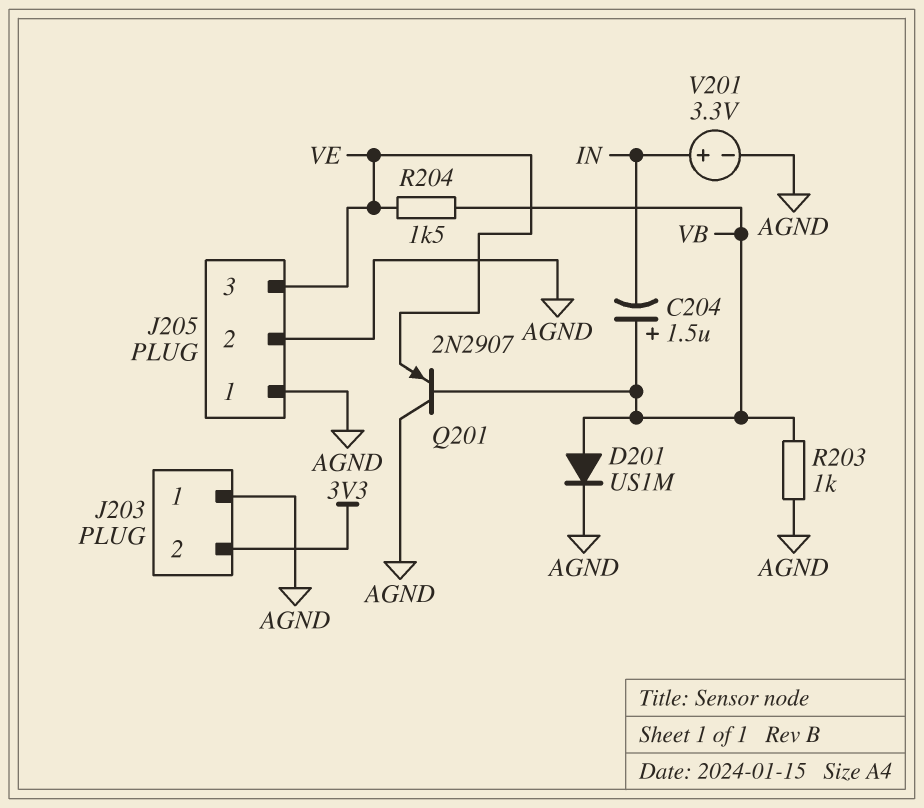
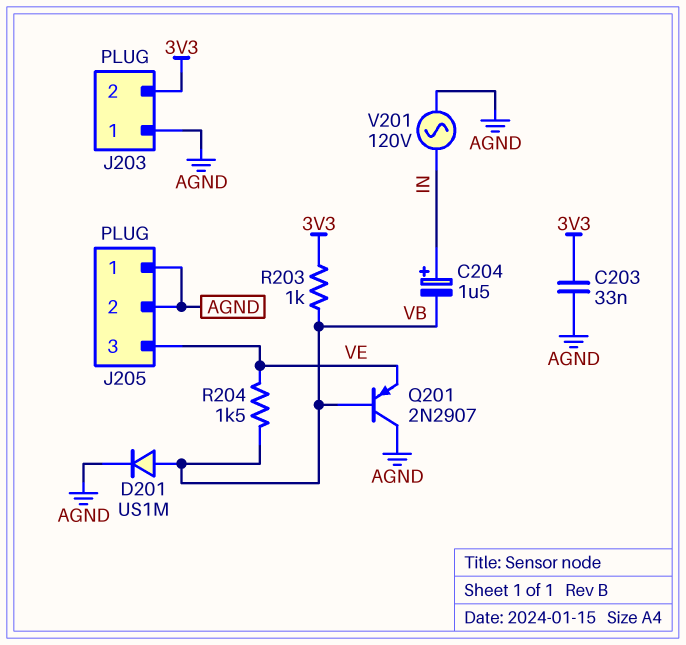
C203: none -> 33nF (3V3, AGND)
C204: 1.5uF (plus VB, minus IN) -> 1.5uF (plus IN, minus VB)
R203: 1k (AGND, VB) -> 1k (3V3, VB)
V201: 3.3V (plus IN, minus AGND) -> AC 120V (AGND, IN)

